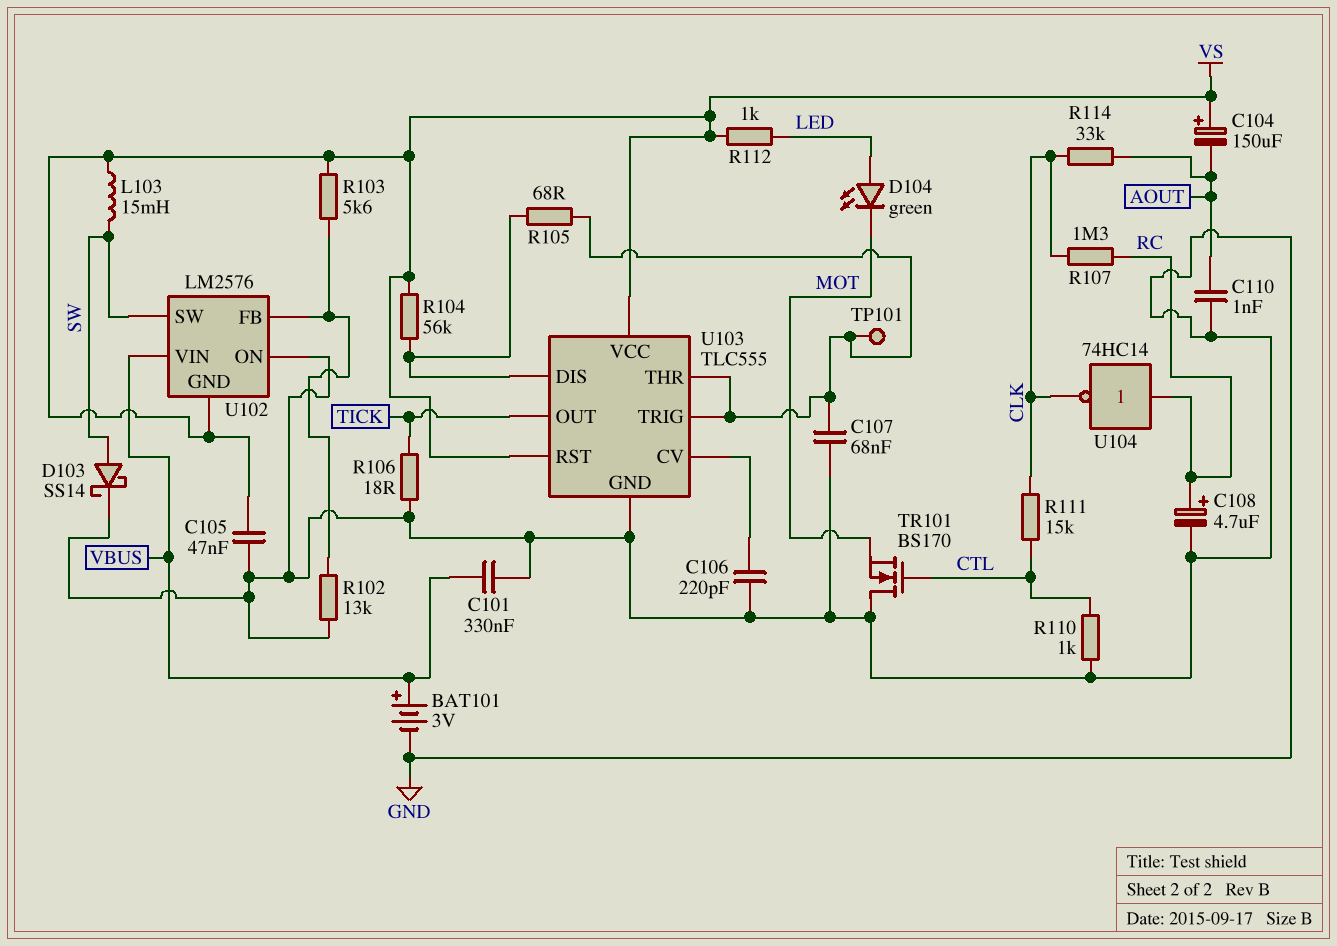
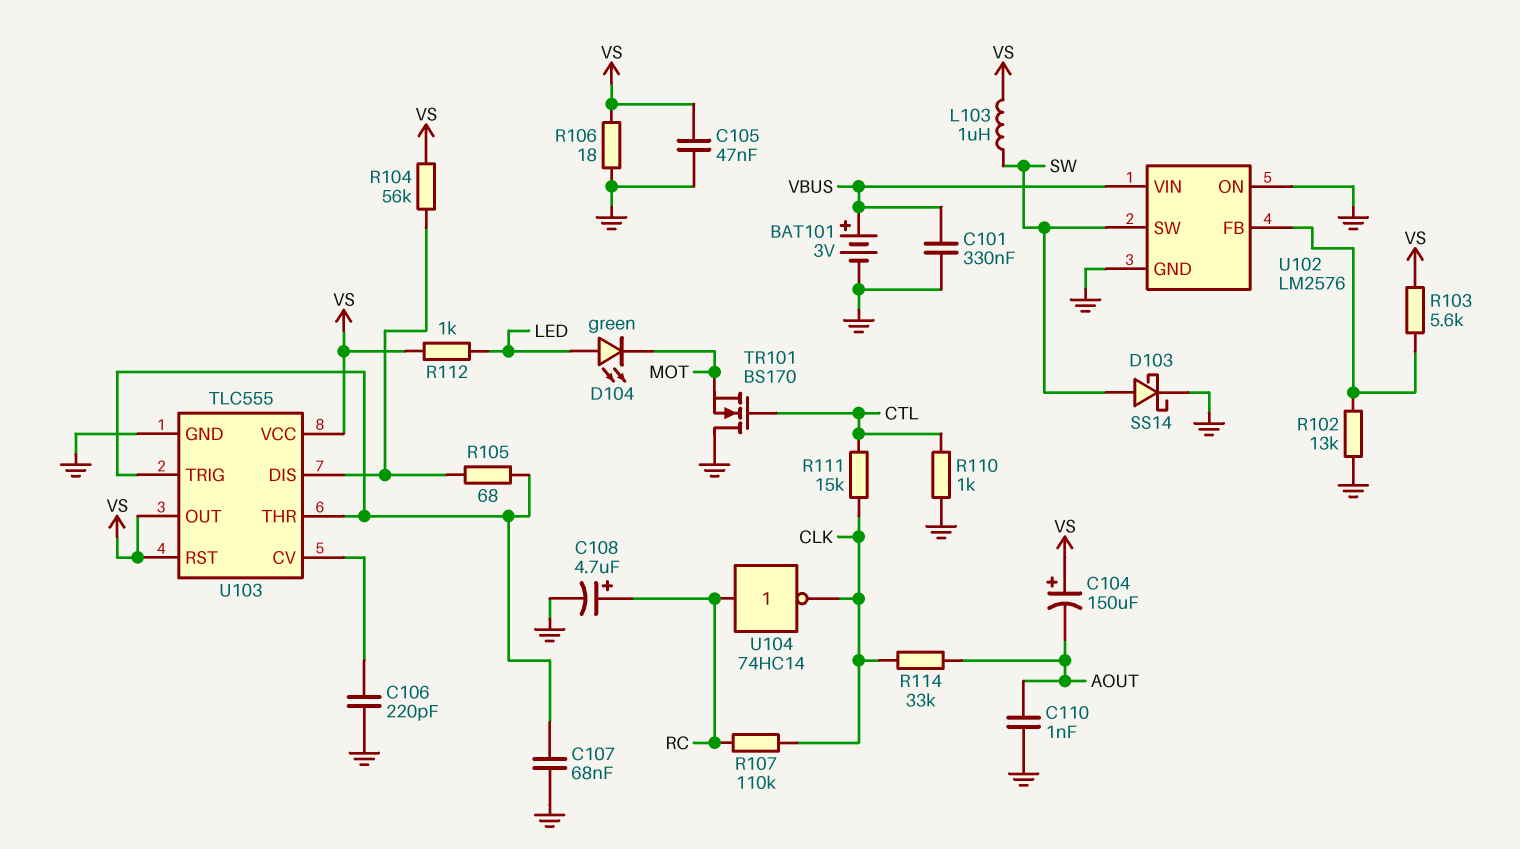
L103: 15mH (SW, VS) -> 1uH (SW, VS)
R106: 18 (GND, TICK) -> 18 (GND, VS)
R107: 1.3M (CLK, RC) -> 110k (CLK, RC)
TP101: test point (U103/THR) -> none
U102 pin GND: VS -> GND
U103 pin OUT: TICK -> VS

